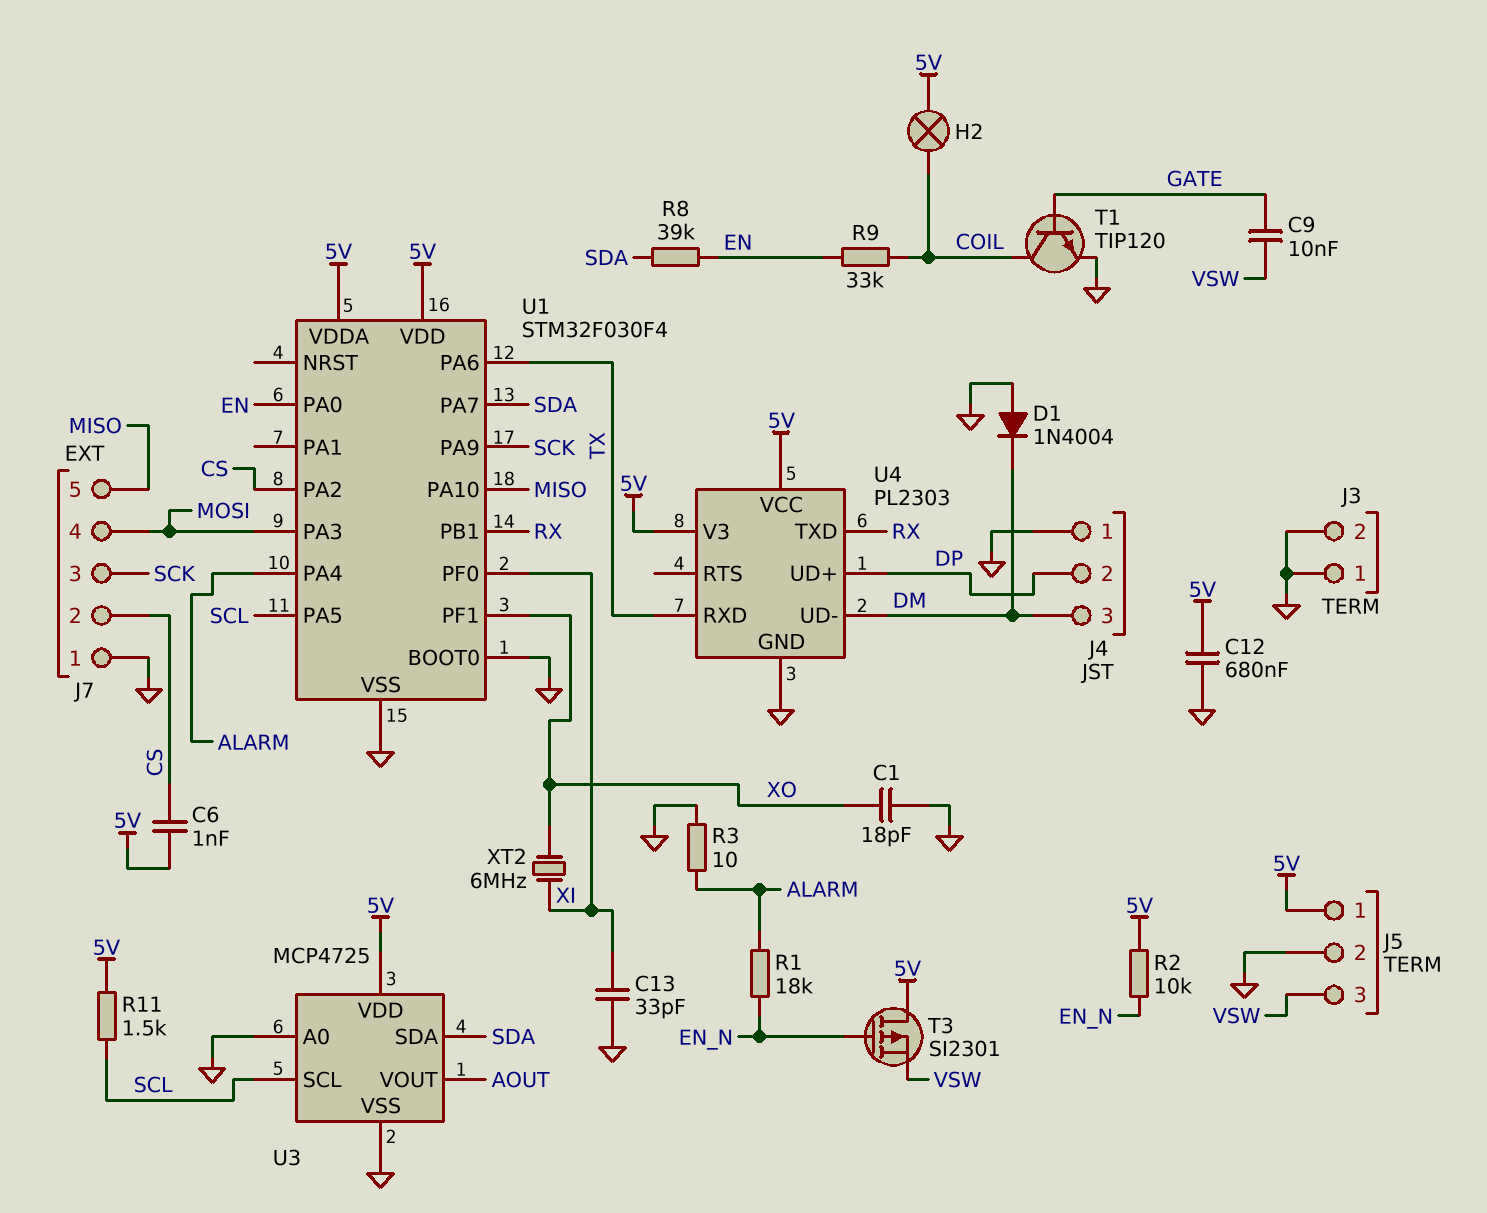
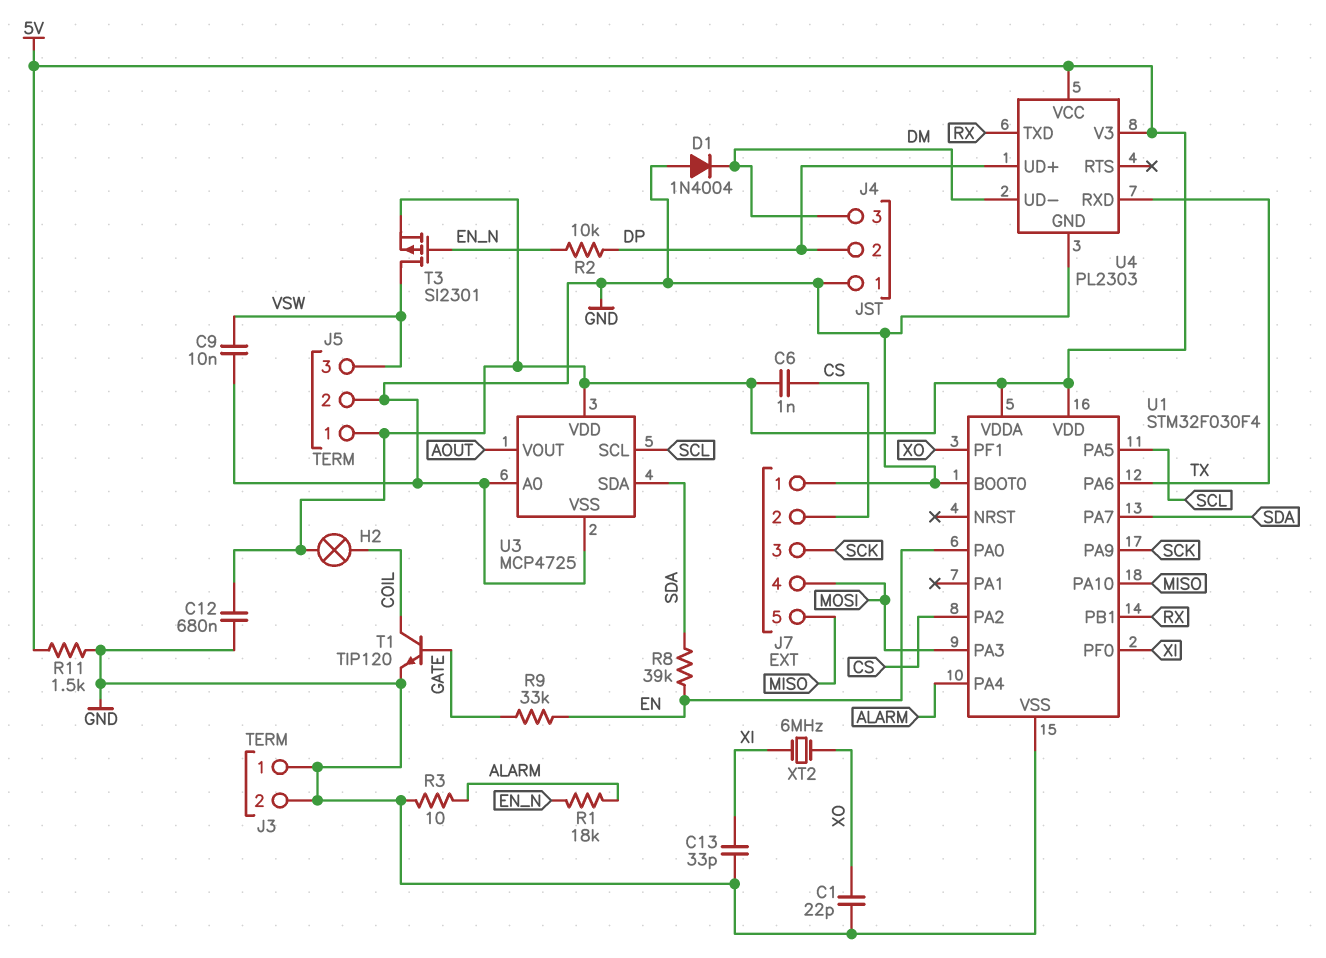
C1: 18pF (GND, XO) -> 22pF (GND, XO)
C9: 10nF (GATE, VSW) -> 10nF (GND, VSW)
R2: 10k (5V, EN_N) -> 10k (DP, EN_N)
R9: 33k (COIL, EN) -> 33k (EN, GATE)
R11: 1.5k (5V, SCL) -> 1.5k (5V, GND)
T3: PMOS SI2301 (G EN_N, D 5V, S VSW) -> PMOS SI2301 (G EN_N, D VSW, S 5V)

